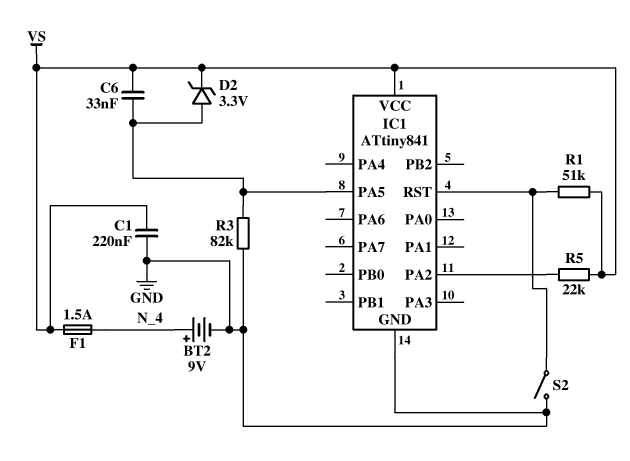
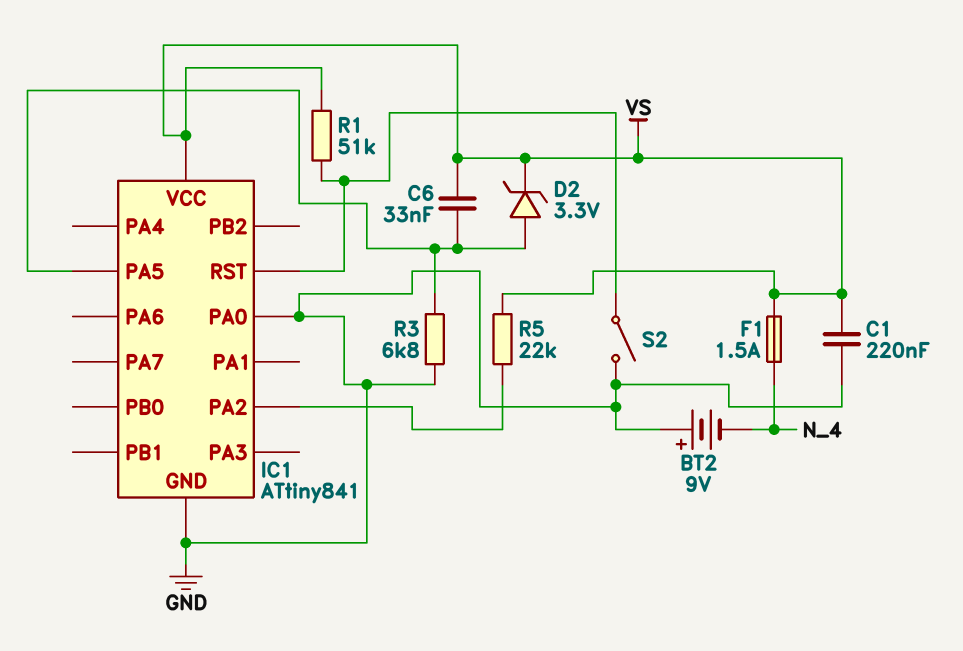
BT2: 9V (plus N_4, minus GND) -> 9V (plus GND, minus N_4)
IC1 pin PA0: none -> GND
R3: 82k (GND, IC1/PA5) -> 6.8k (GND, IC1/PA5)

